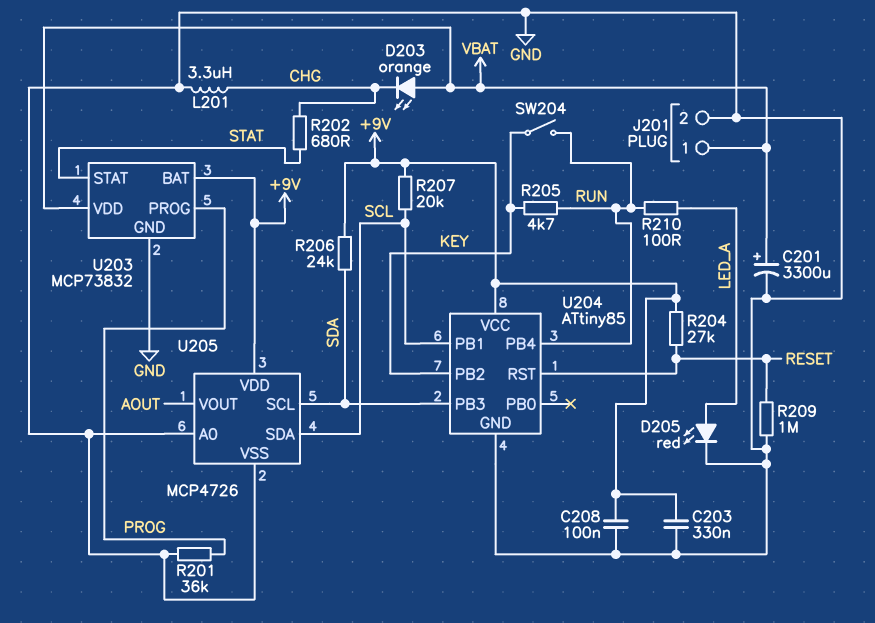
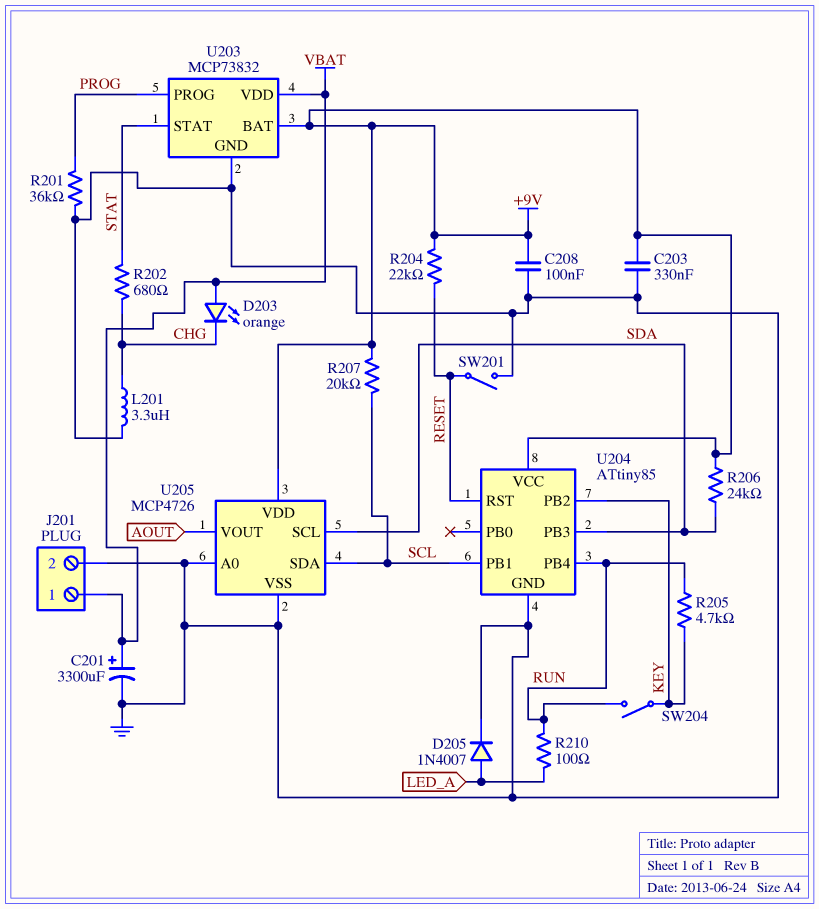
D205: LED red (A LED_A, K GND) -> diode 1N4007 (A LED_A, K GND)
R204: 27k (+9V, RESET) -> 22k (+9V, RESET)
R209: 1M (GND, RESET) -> none
SW201: none -> switch (GND, RESET)

